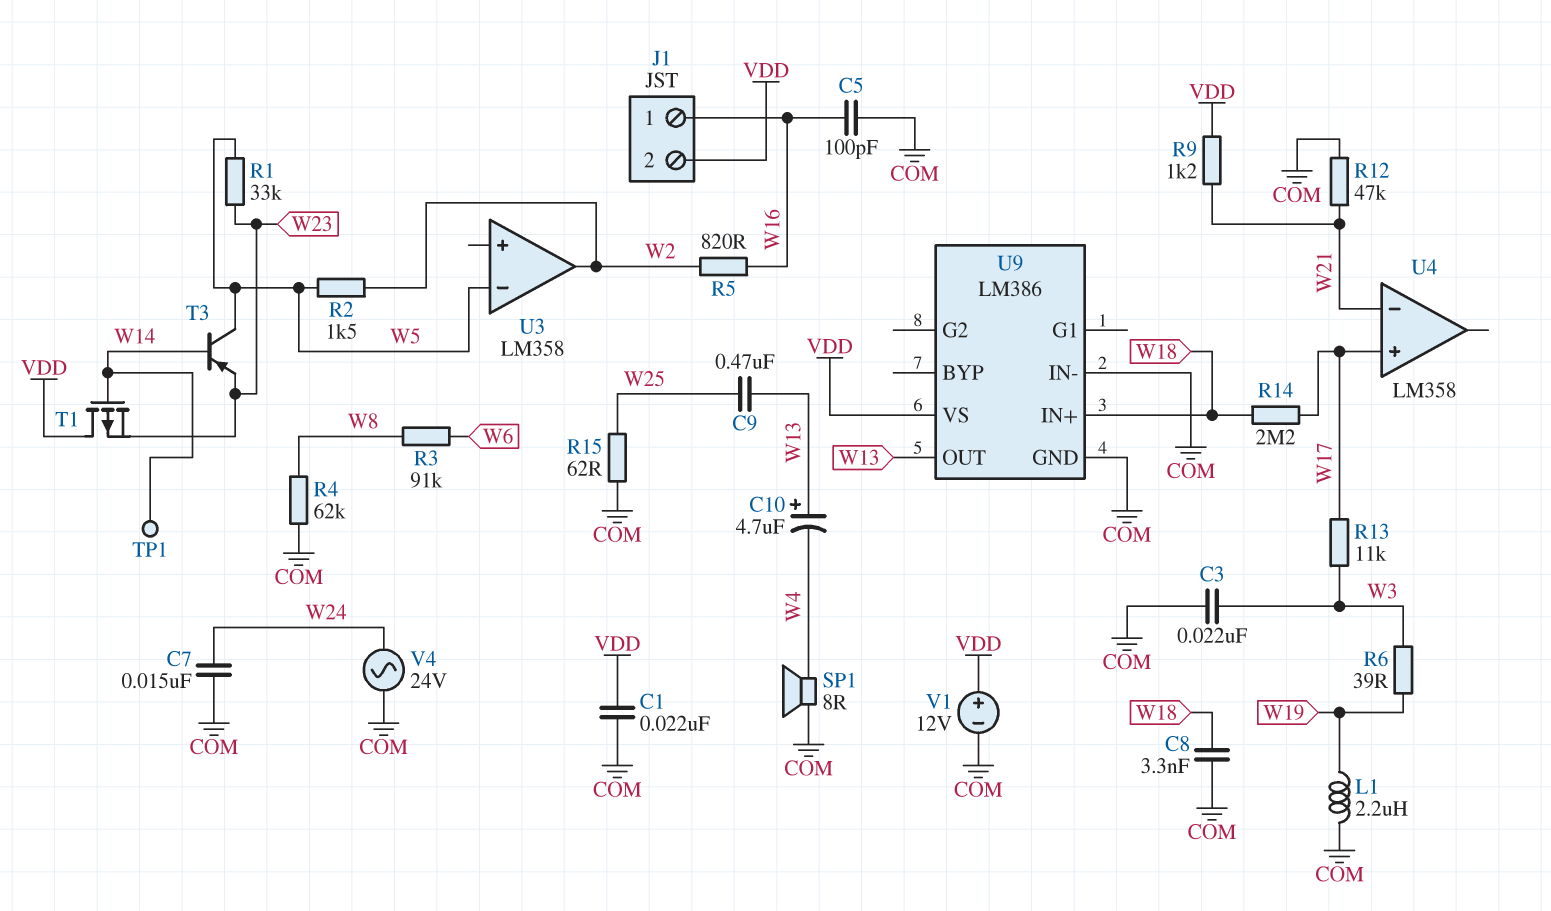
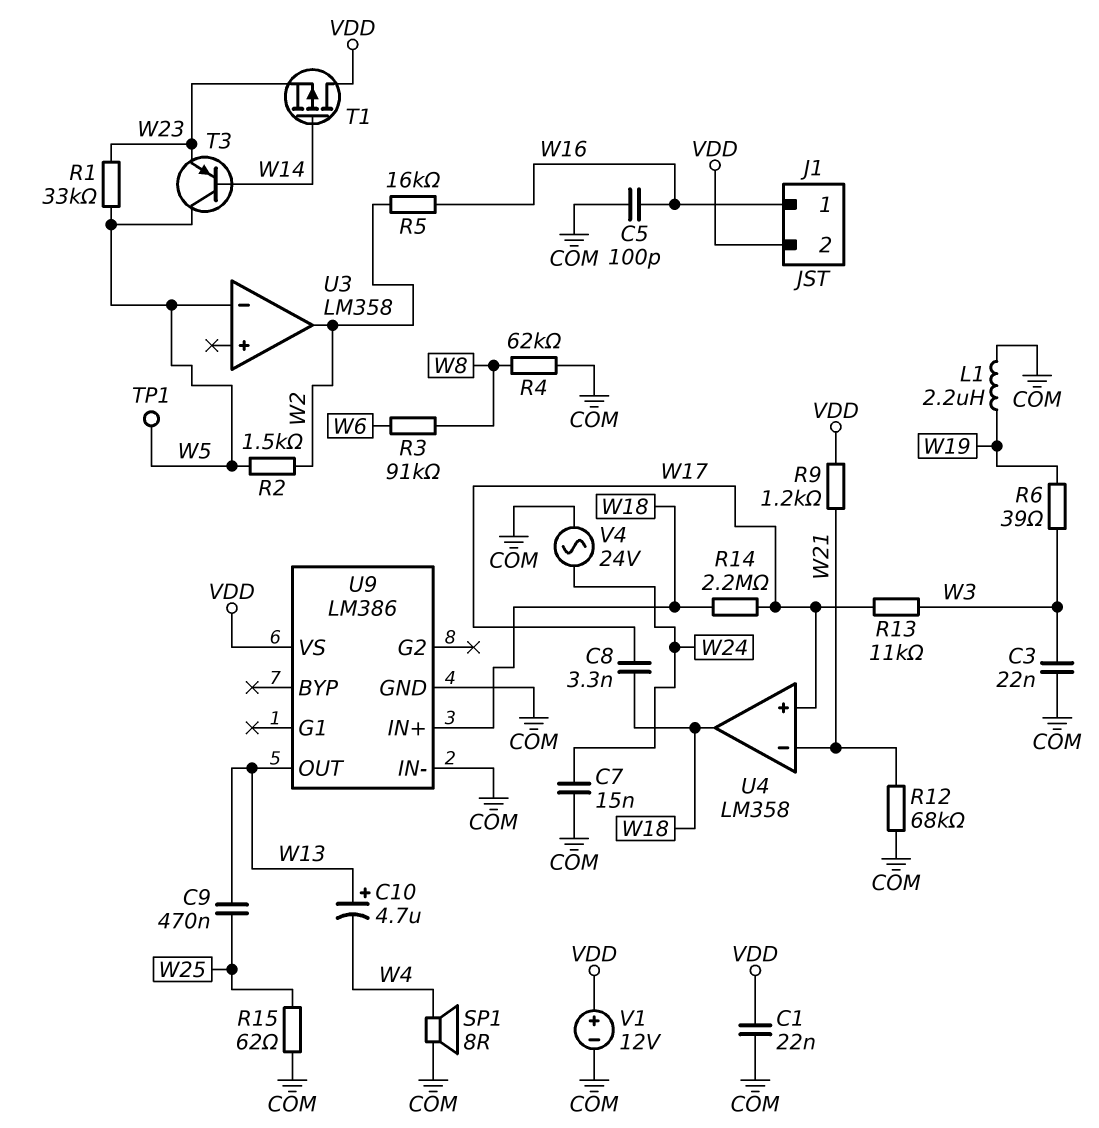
C8: 3.3nF (COM, W18) -> 3.3nF (W17, W18)
R5: 820 (W2, W16) -> 16k (W2, W16)
R12: 47k (COM, W21) -> 68k (COM, W21)
TP1: test point (W14) -> test point (W5)
U4 pin out: none -> W18

